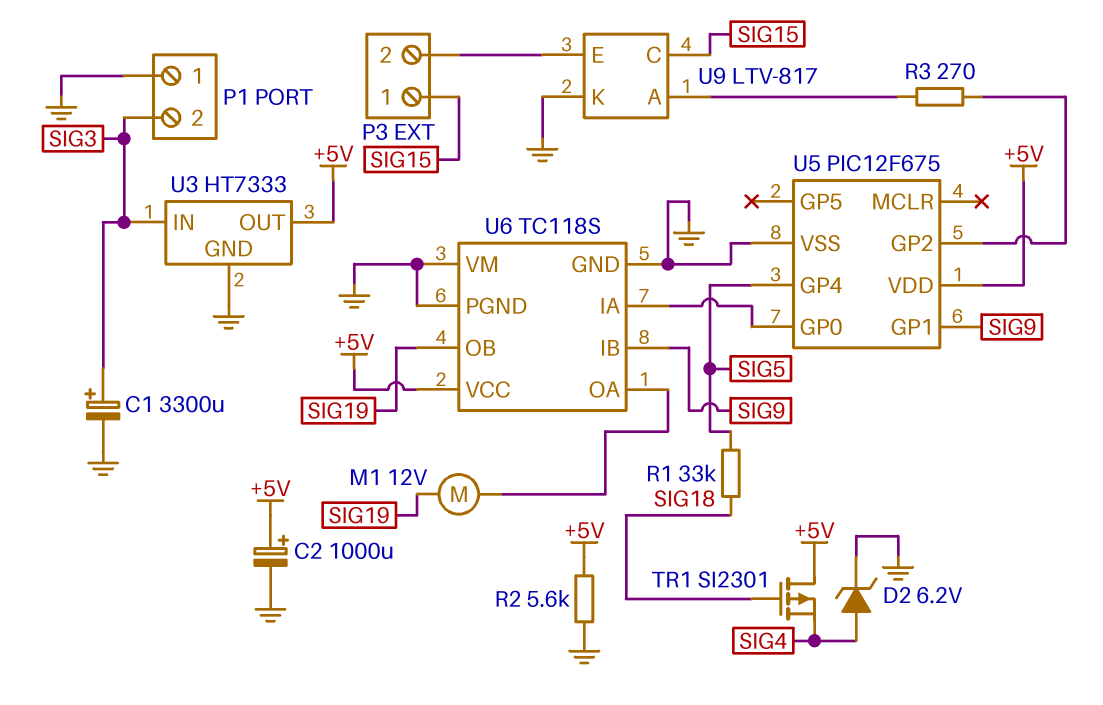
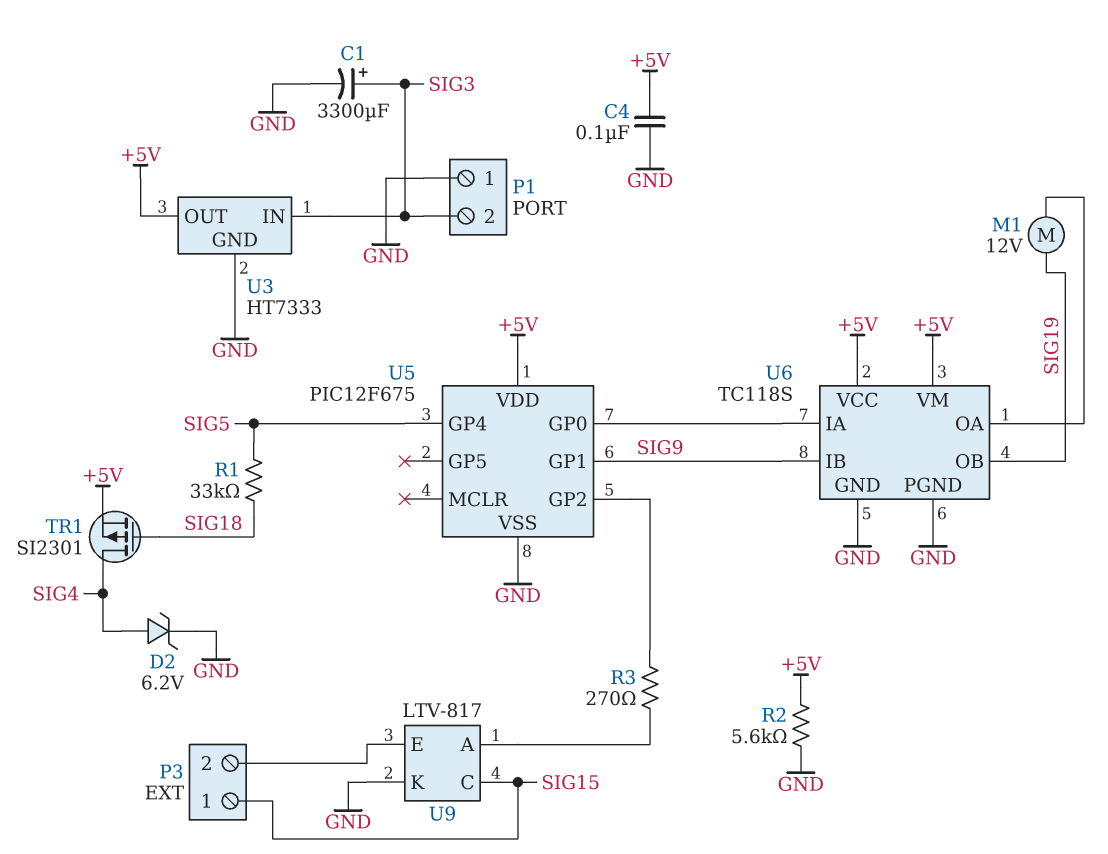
C2: 1000uF (plus +5V, minus GND) -> none
C4: none -> 100nF (+5V, GND)
TR1: PMOS SI2301 (G SIG18, D +5V, S SIG4) -> PMOS SI2301 (G SIG18, D SIG4, S +5V)
U6 pin VM: GND -> +5V

